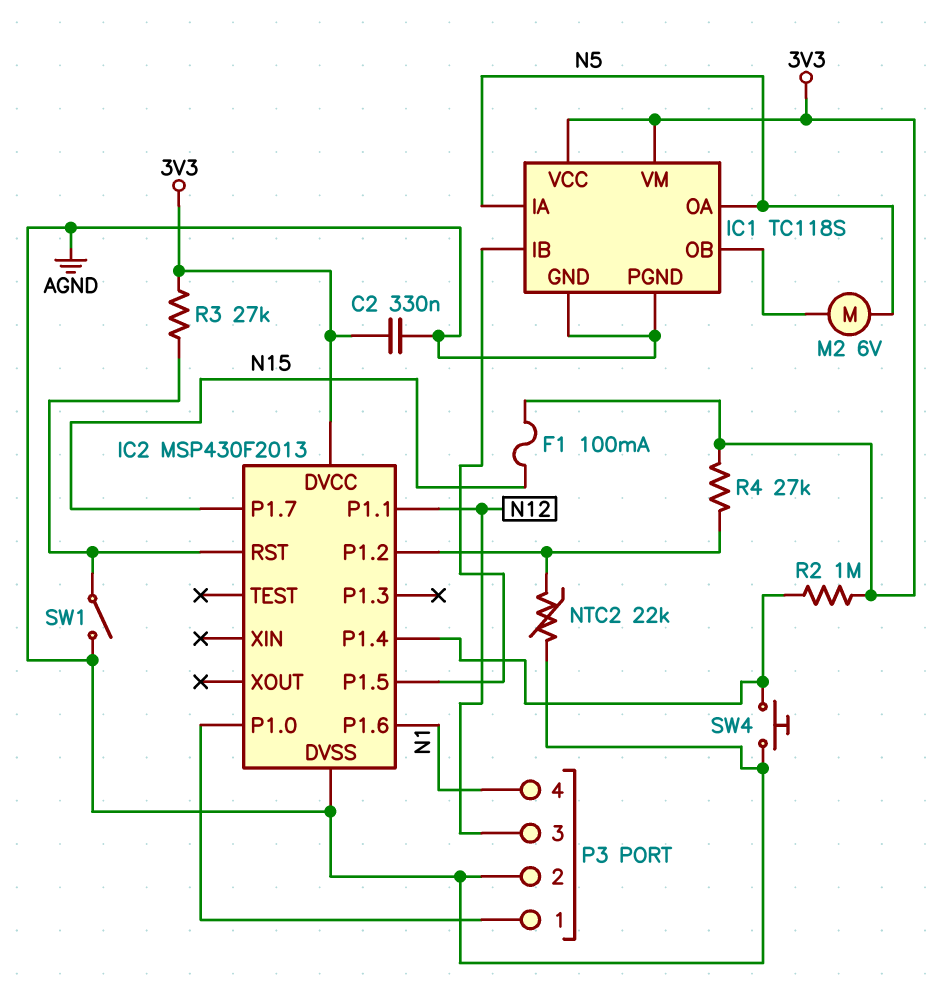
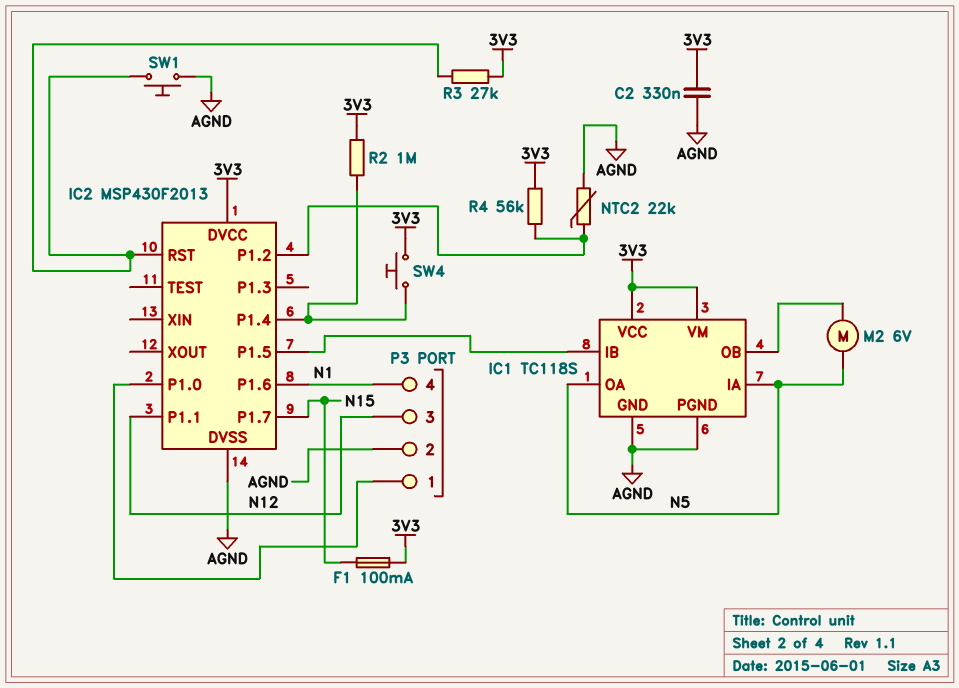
R4: 27k (3V3, IC2/P1.2) -> 56k (3V3, IC2/P1.2)
SW1: switch (AGND, IC2/RST) -> button (AGND, IC2/RST)
SW4: button (AGND, IC2/P1.4) -> button (3V3, IC2/P1.4)

